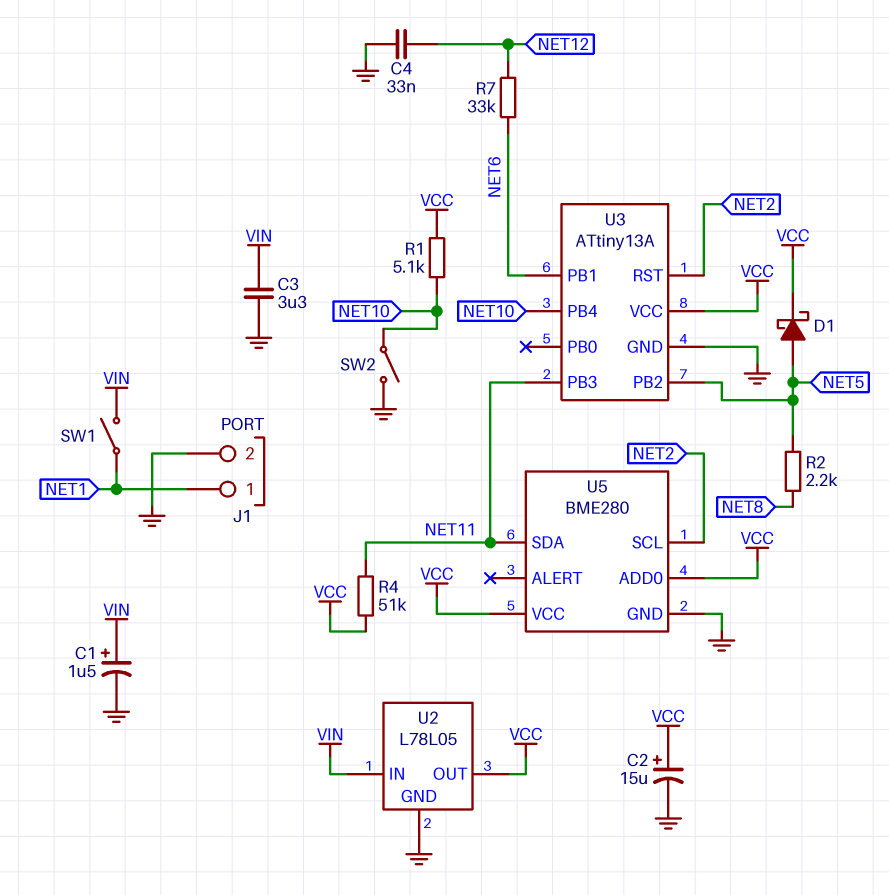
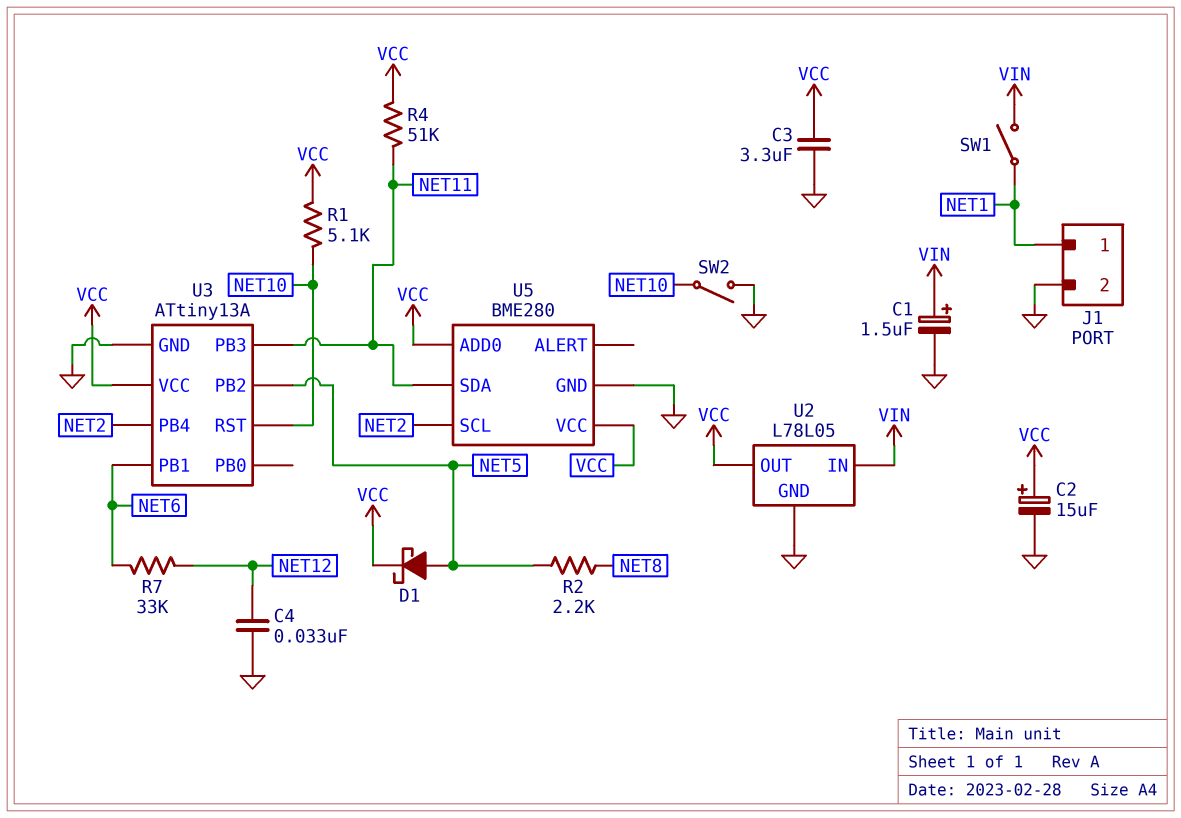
C3: 3.3uF (GND, VIN) -> 3.3uF (GND, VCC)
U3 pin PB4: NET10 -> NET2
U3 pin RST: NET2 -> NET10

